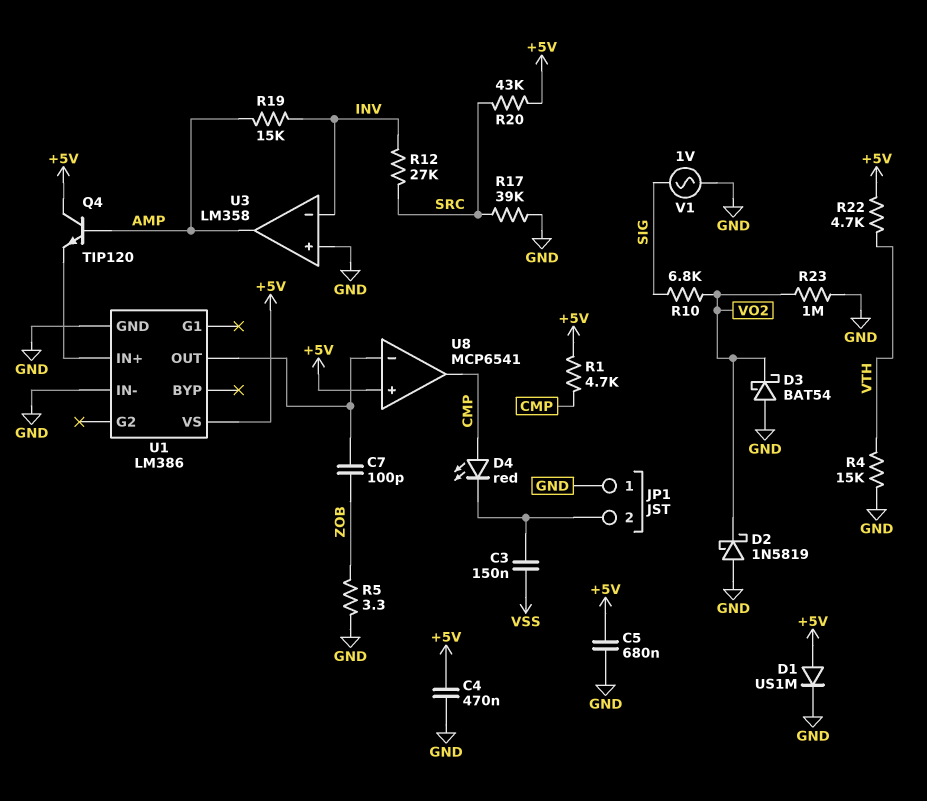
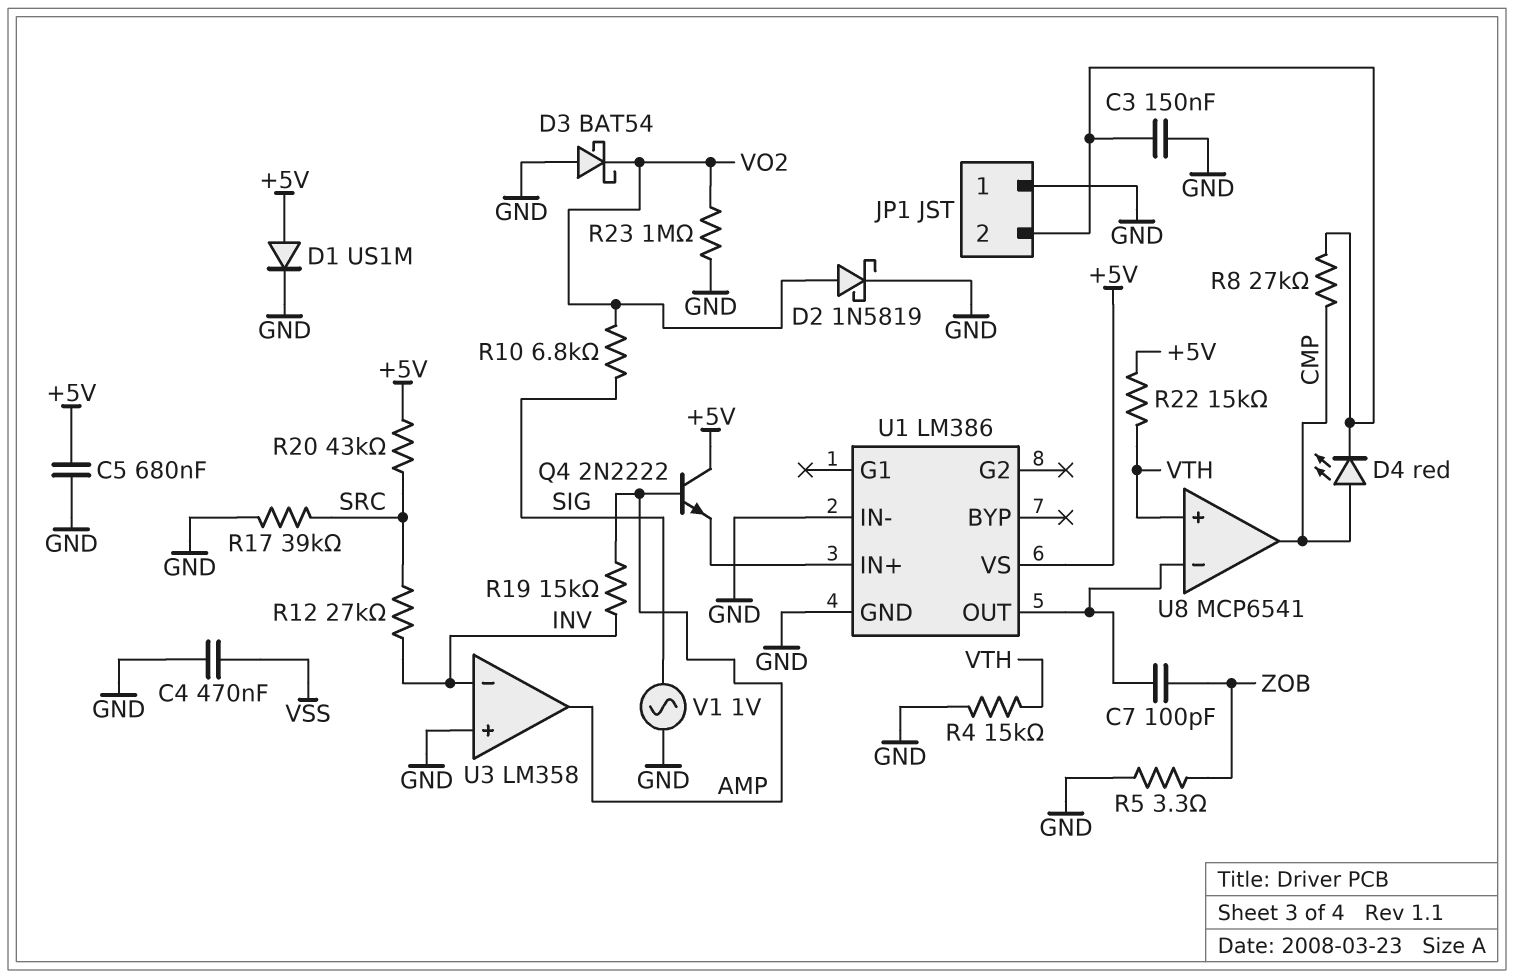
C3: 150nF (JP1/2, VSS) -> 150nF (GND, JP1/2)
C4: 470nF (+5V, GND) -> 470nF (GND, VSS)
D2: schottky 1N5819 (A GND, K VO2) -> schottky 1N5819 (A VO2, K GND)
Q4: NPN TIP120 (B AMP, C +5V, E U1/IN+) -> NPN 2N2222 (B AMP, C +5V, E U1/IN+)
R1: 4.7k (+5V, CMP) -> none
R8: none -> 27k (CMP, JP1/2)
R22: 4.7k (+5V, VTH) -> 15k (+5V, VTH)
U8 pin in+: +5V -> VTH

